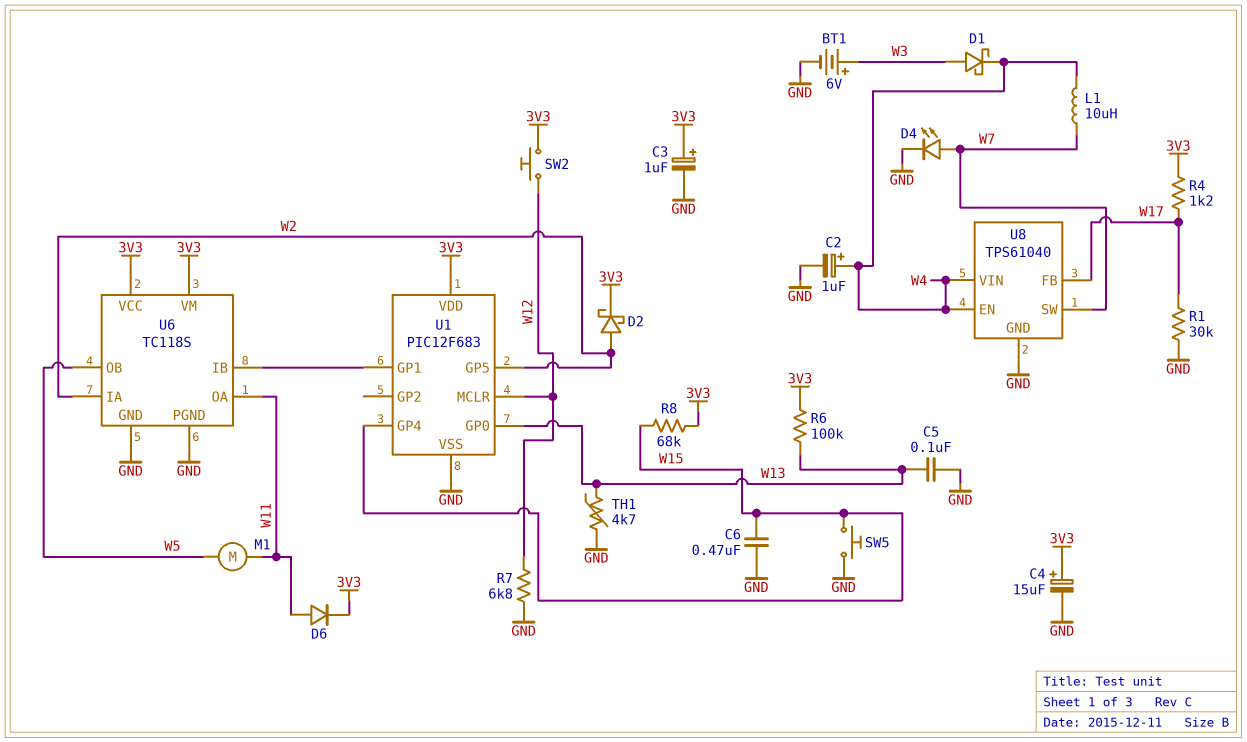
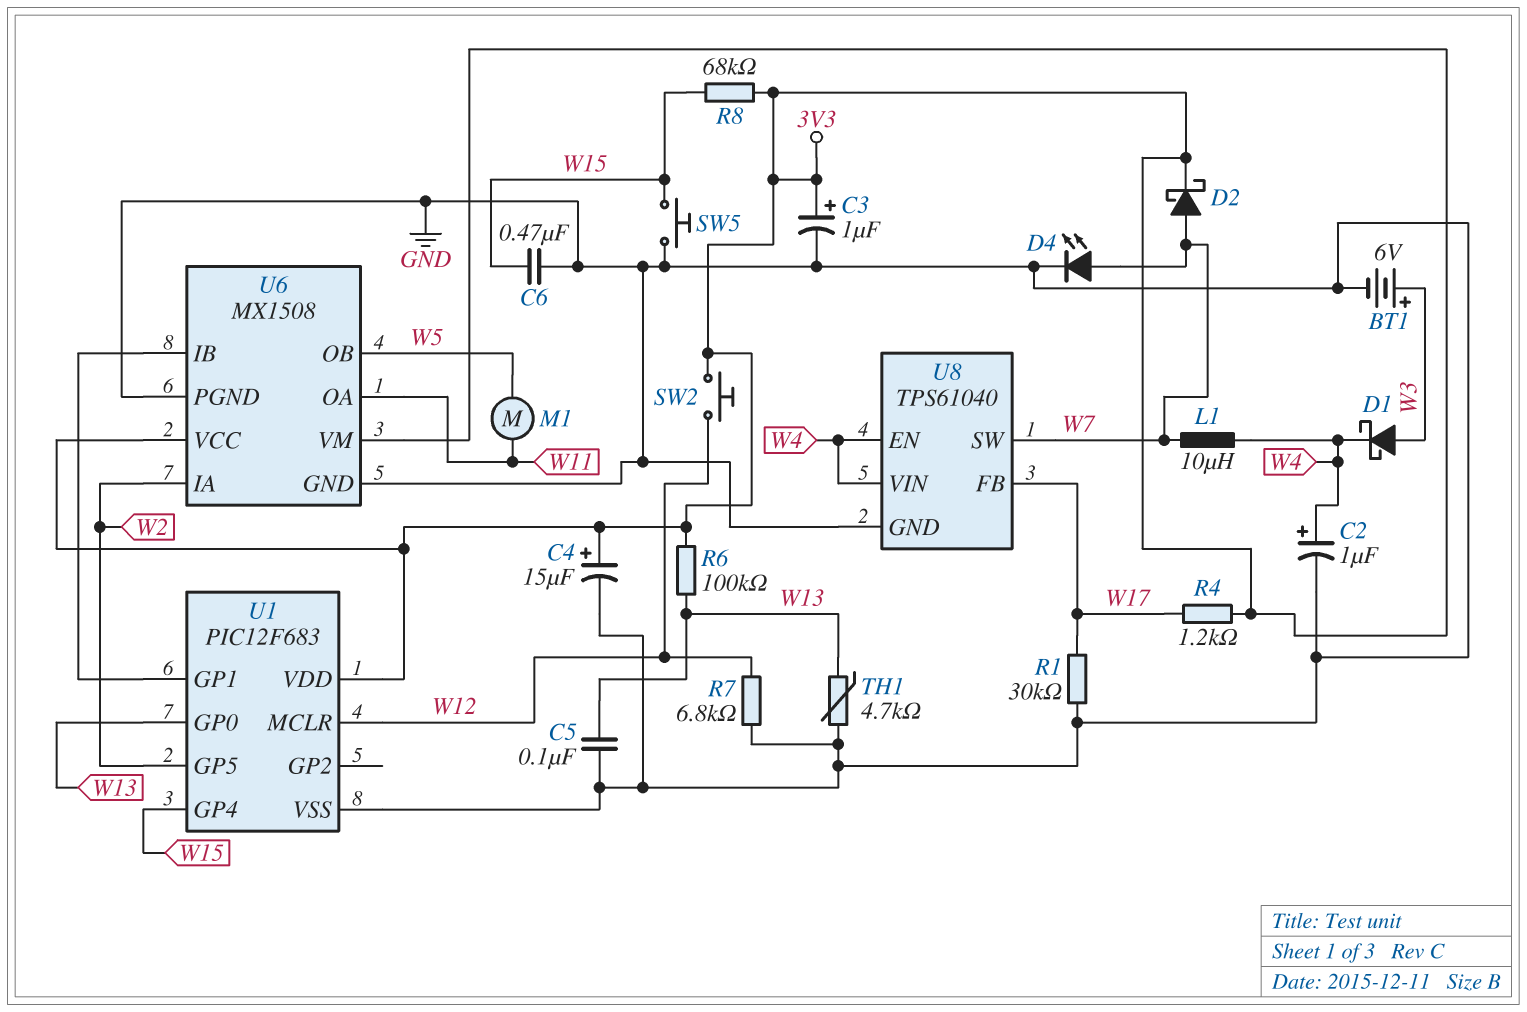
D2: schottky (A W2, K 3V3) -> schottky (A W7, K 3V3)
D6: diode (A W11, K 3V3) -> none
U6: TC118S -> MX1508

